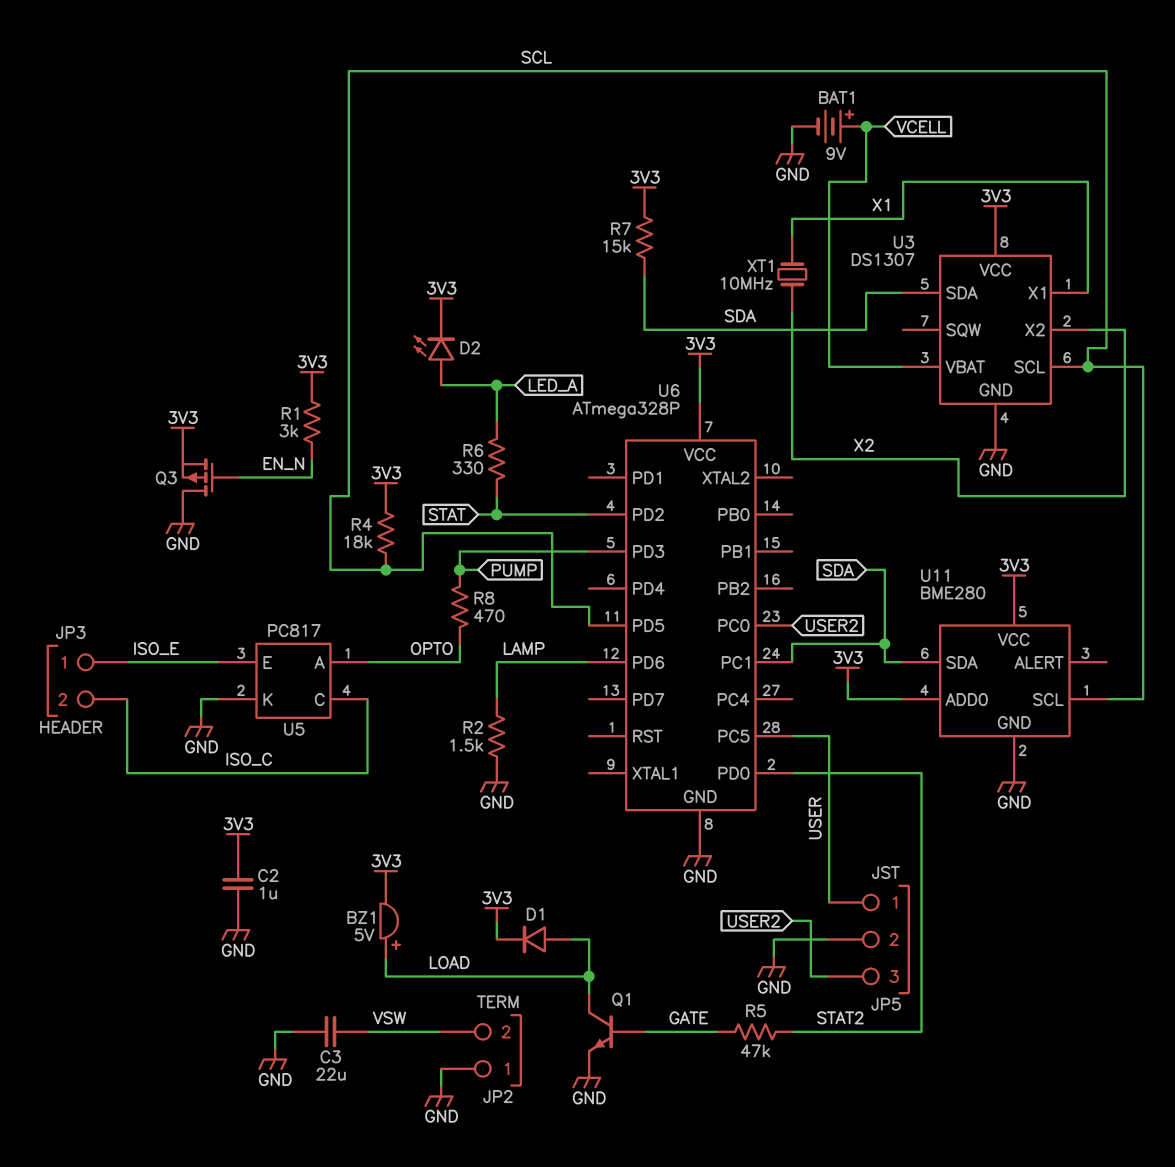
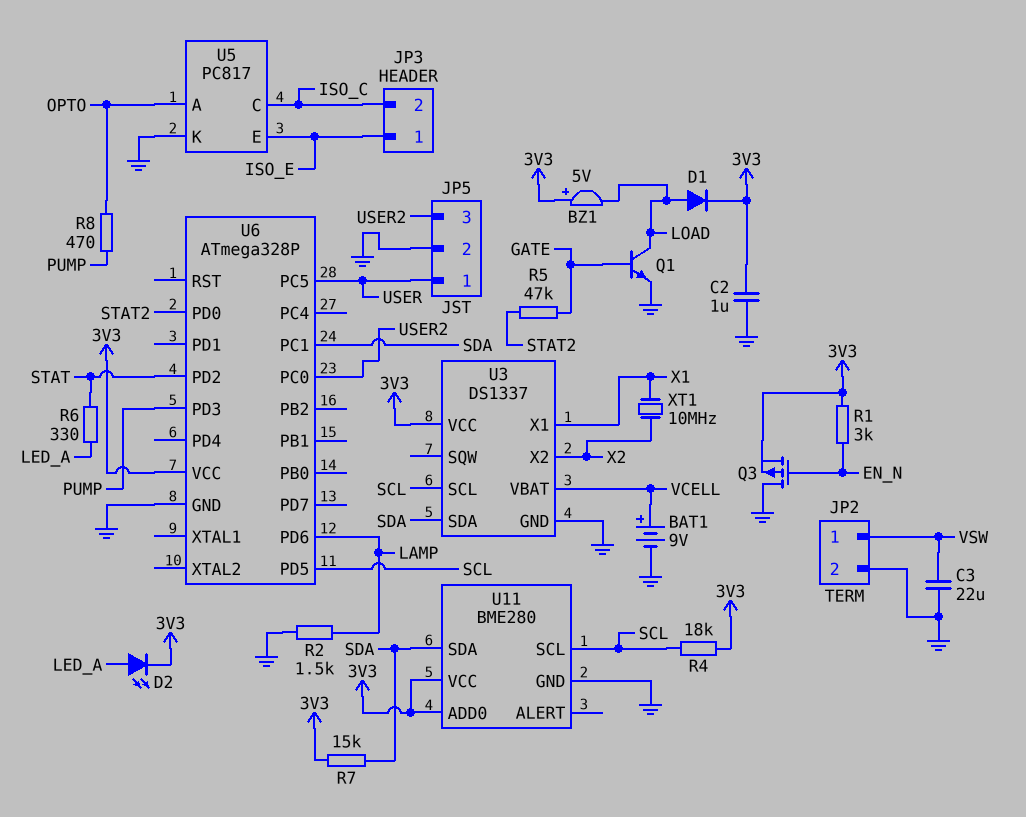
BZ1: buzzer 5V (plus LOAD, minus 3V3) -> buzzer 5V (plus 3V3, minus LOAD)
JP2 pin 1: GND -> VSW
JP2 pin 2: VSW -> GND
U3: DS1307 -> DS1337

